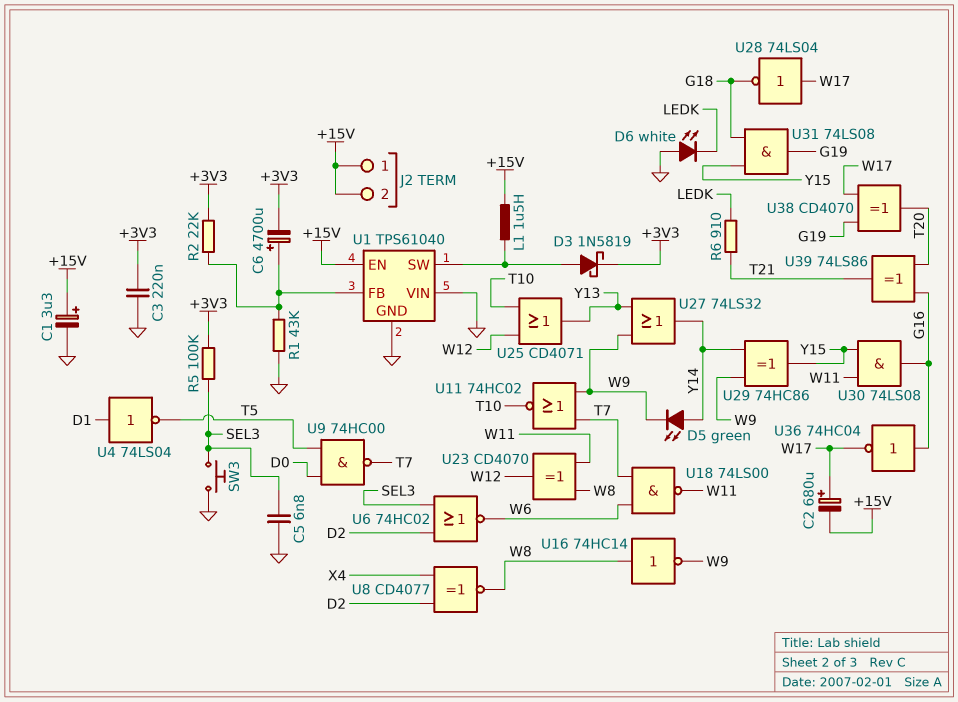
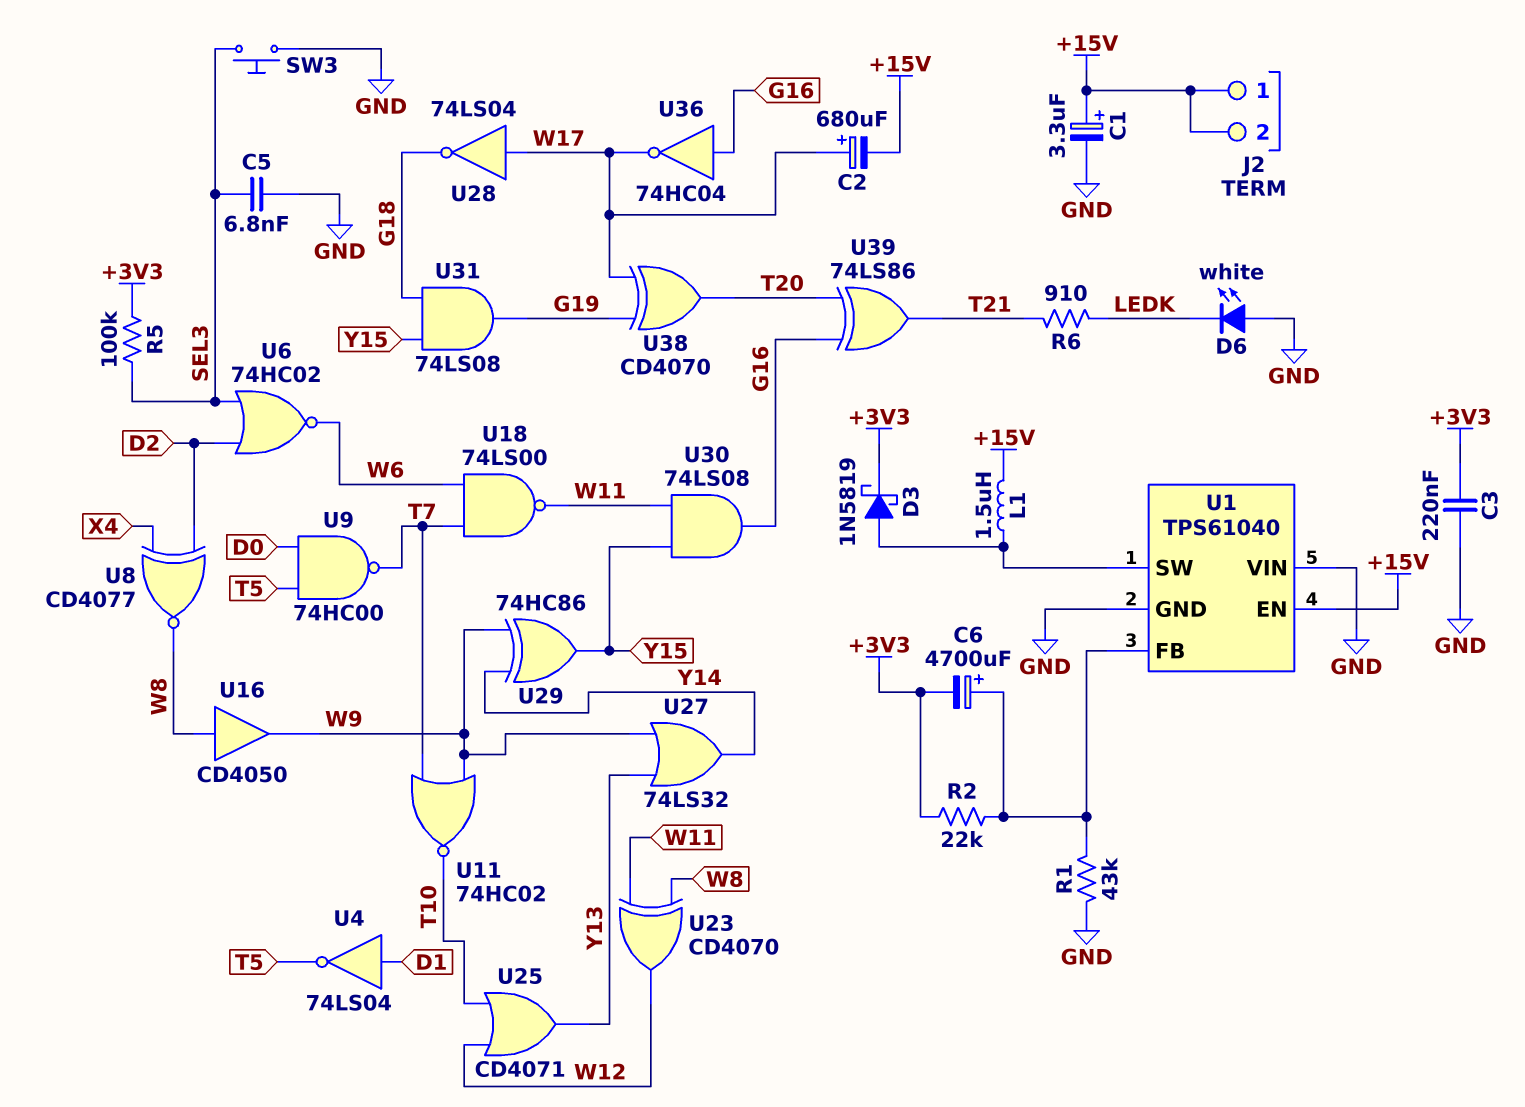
D5: LED green (A Y14, K W9) -> none
U16: NOT 74HC14 (in W8, out W9) -> buffer CD4050 (in W8, out W9)

